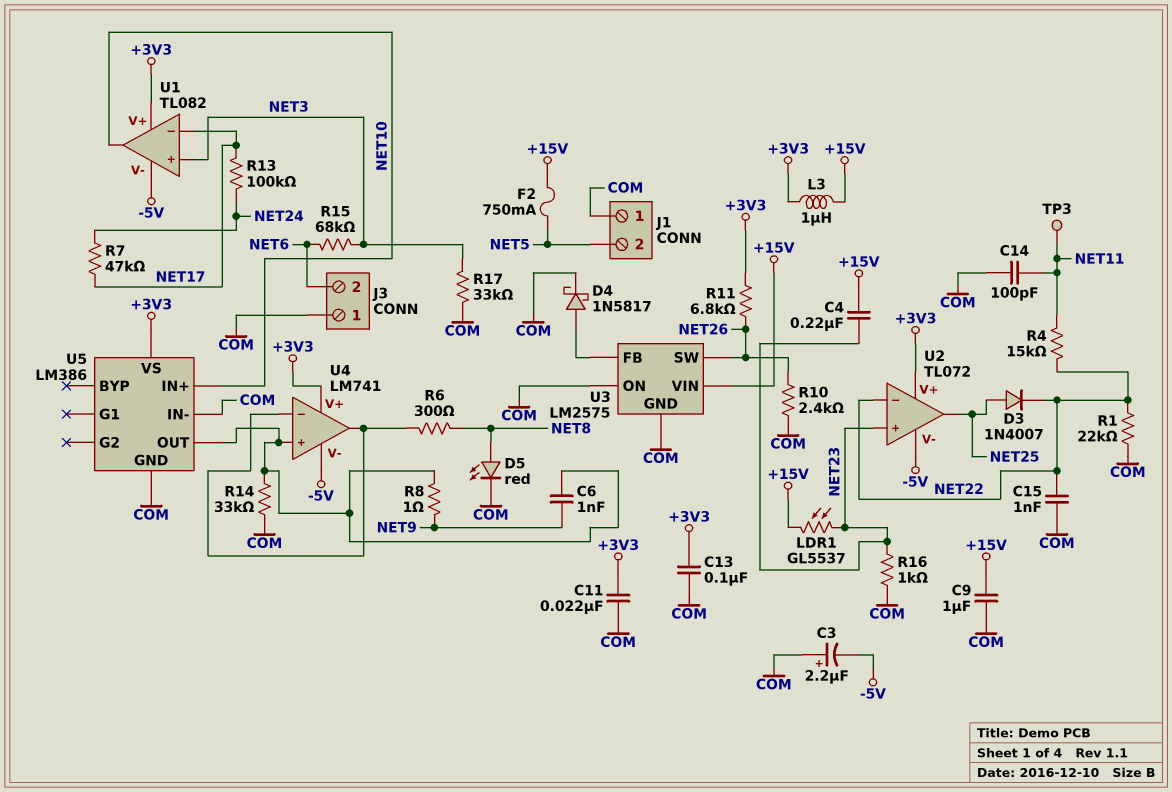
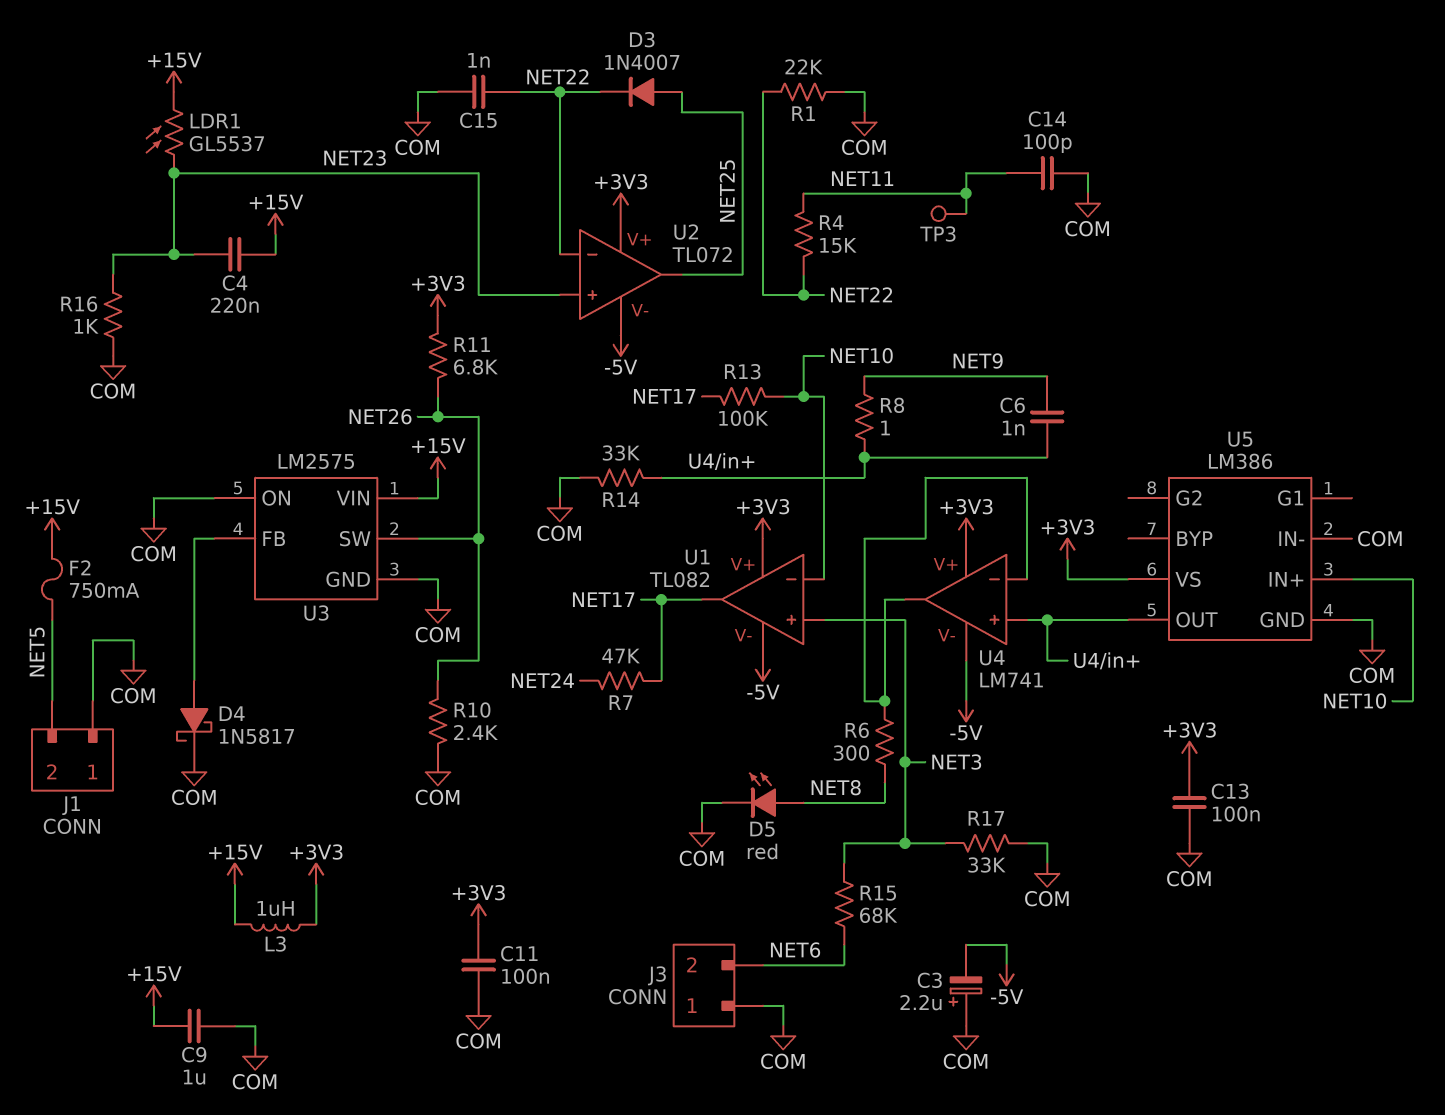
C11: 22nF (+3V3, COM) -> 100nF (+3V3, COM)
R13: 100k (NET17, NET24) -> 100k (NET10, NET17)
U1 pin in-: NET17 -> NET10
U1 pin out: NET10 -> NET17

